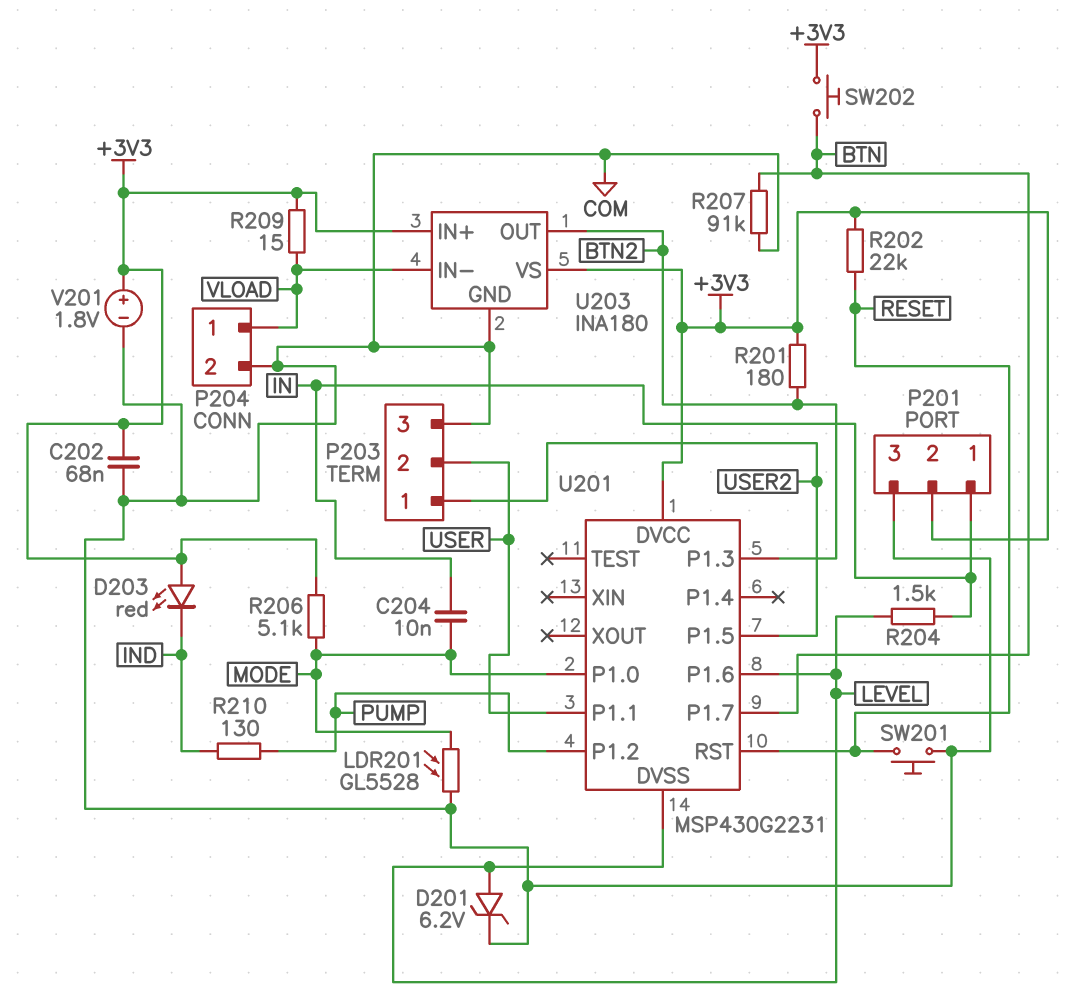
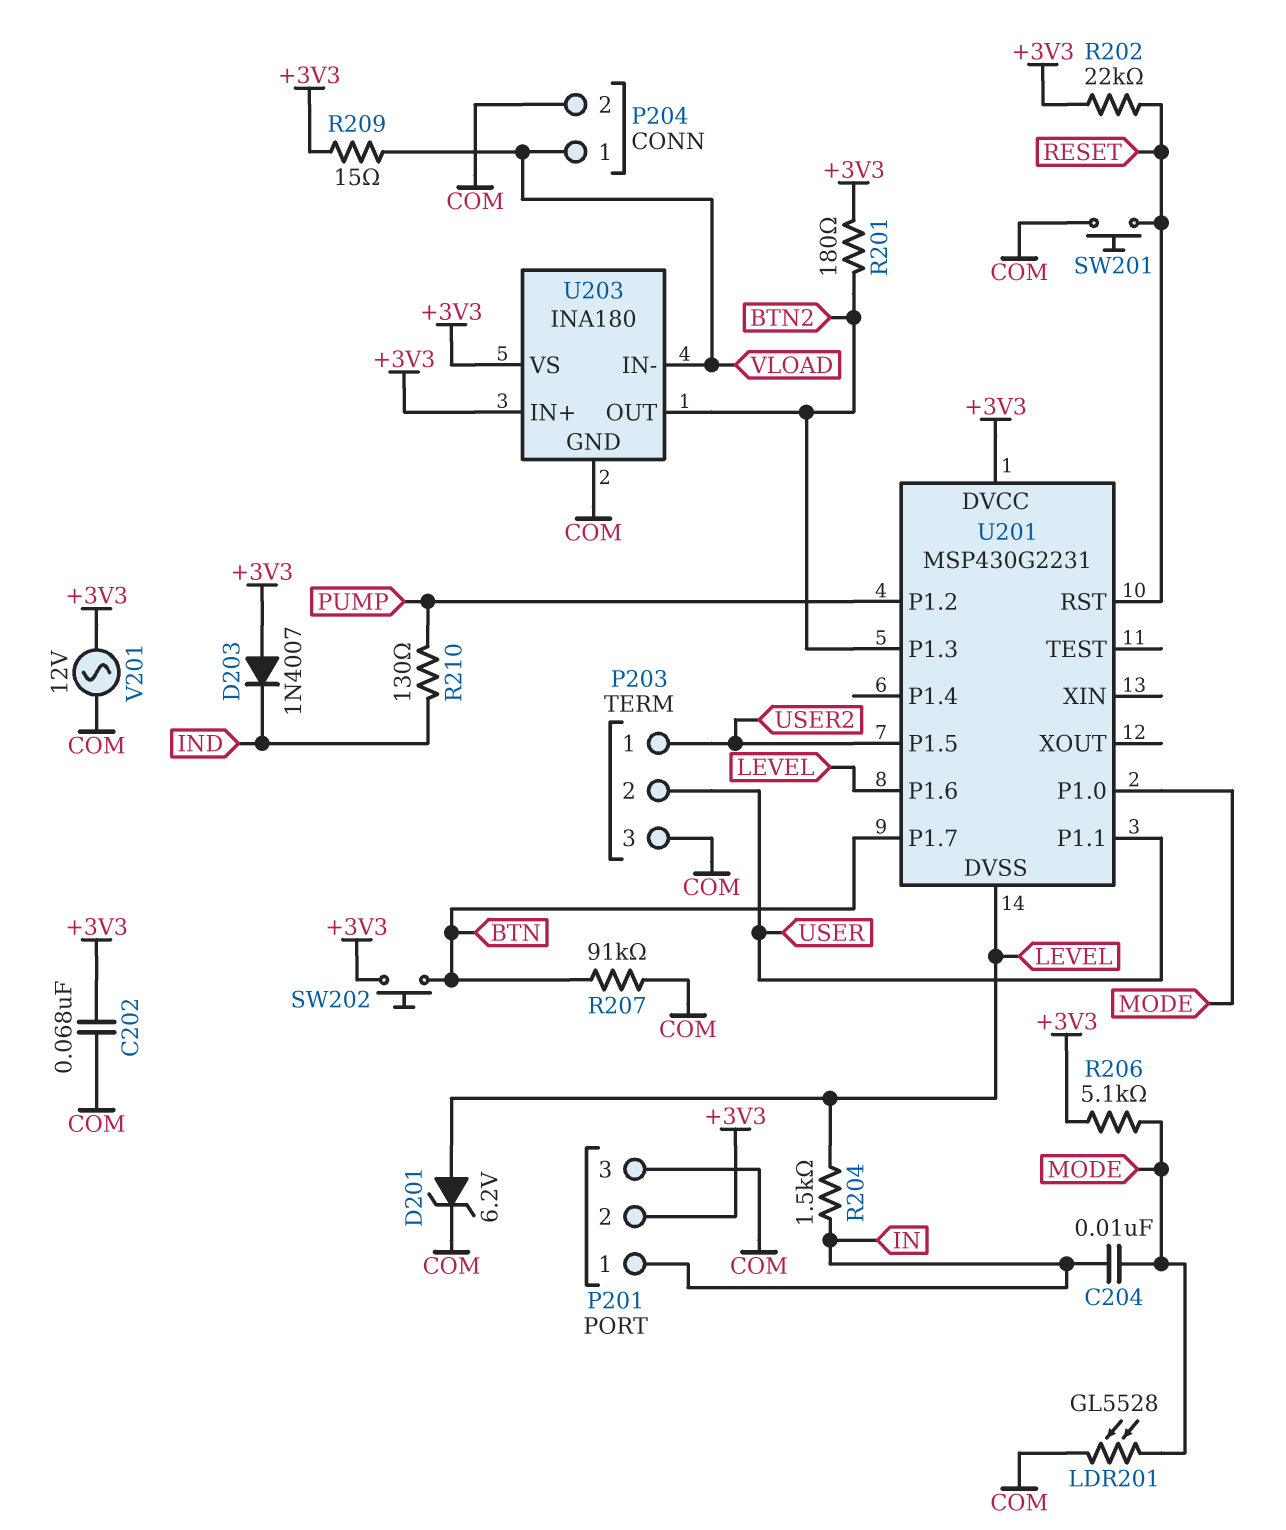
D203: LED red (A +3V3, K IND) -> diode 1N4007 (A +3V3, K IND)
V201: 1.8V (plus +3V3, minus COM) -> AC 12V (+3V3, COM)

